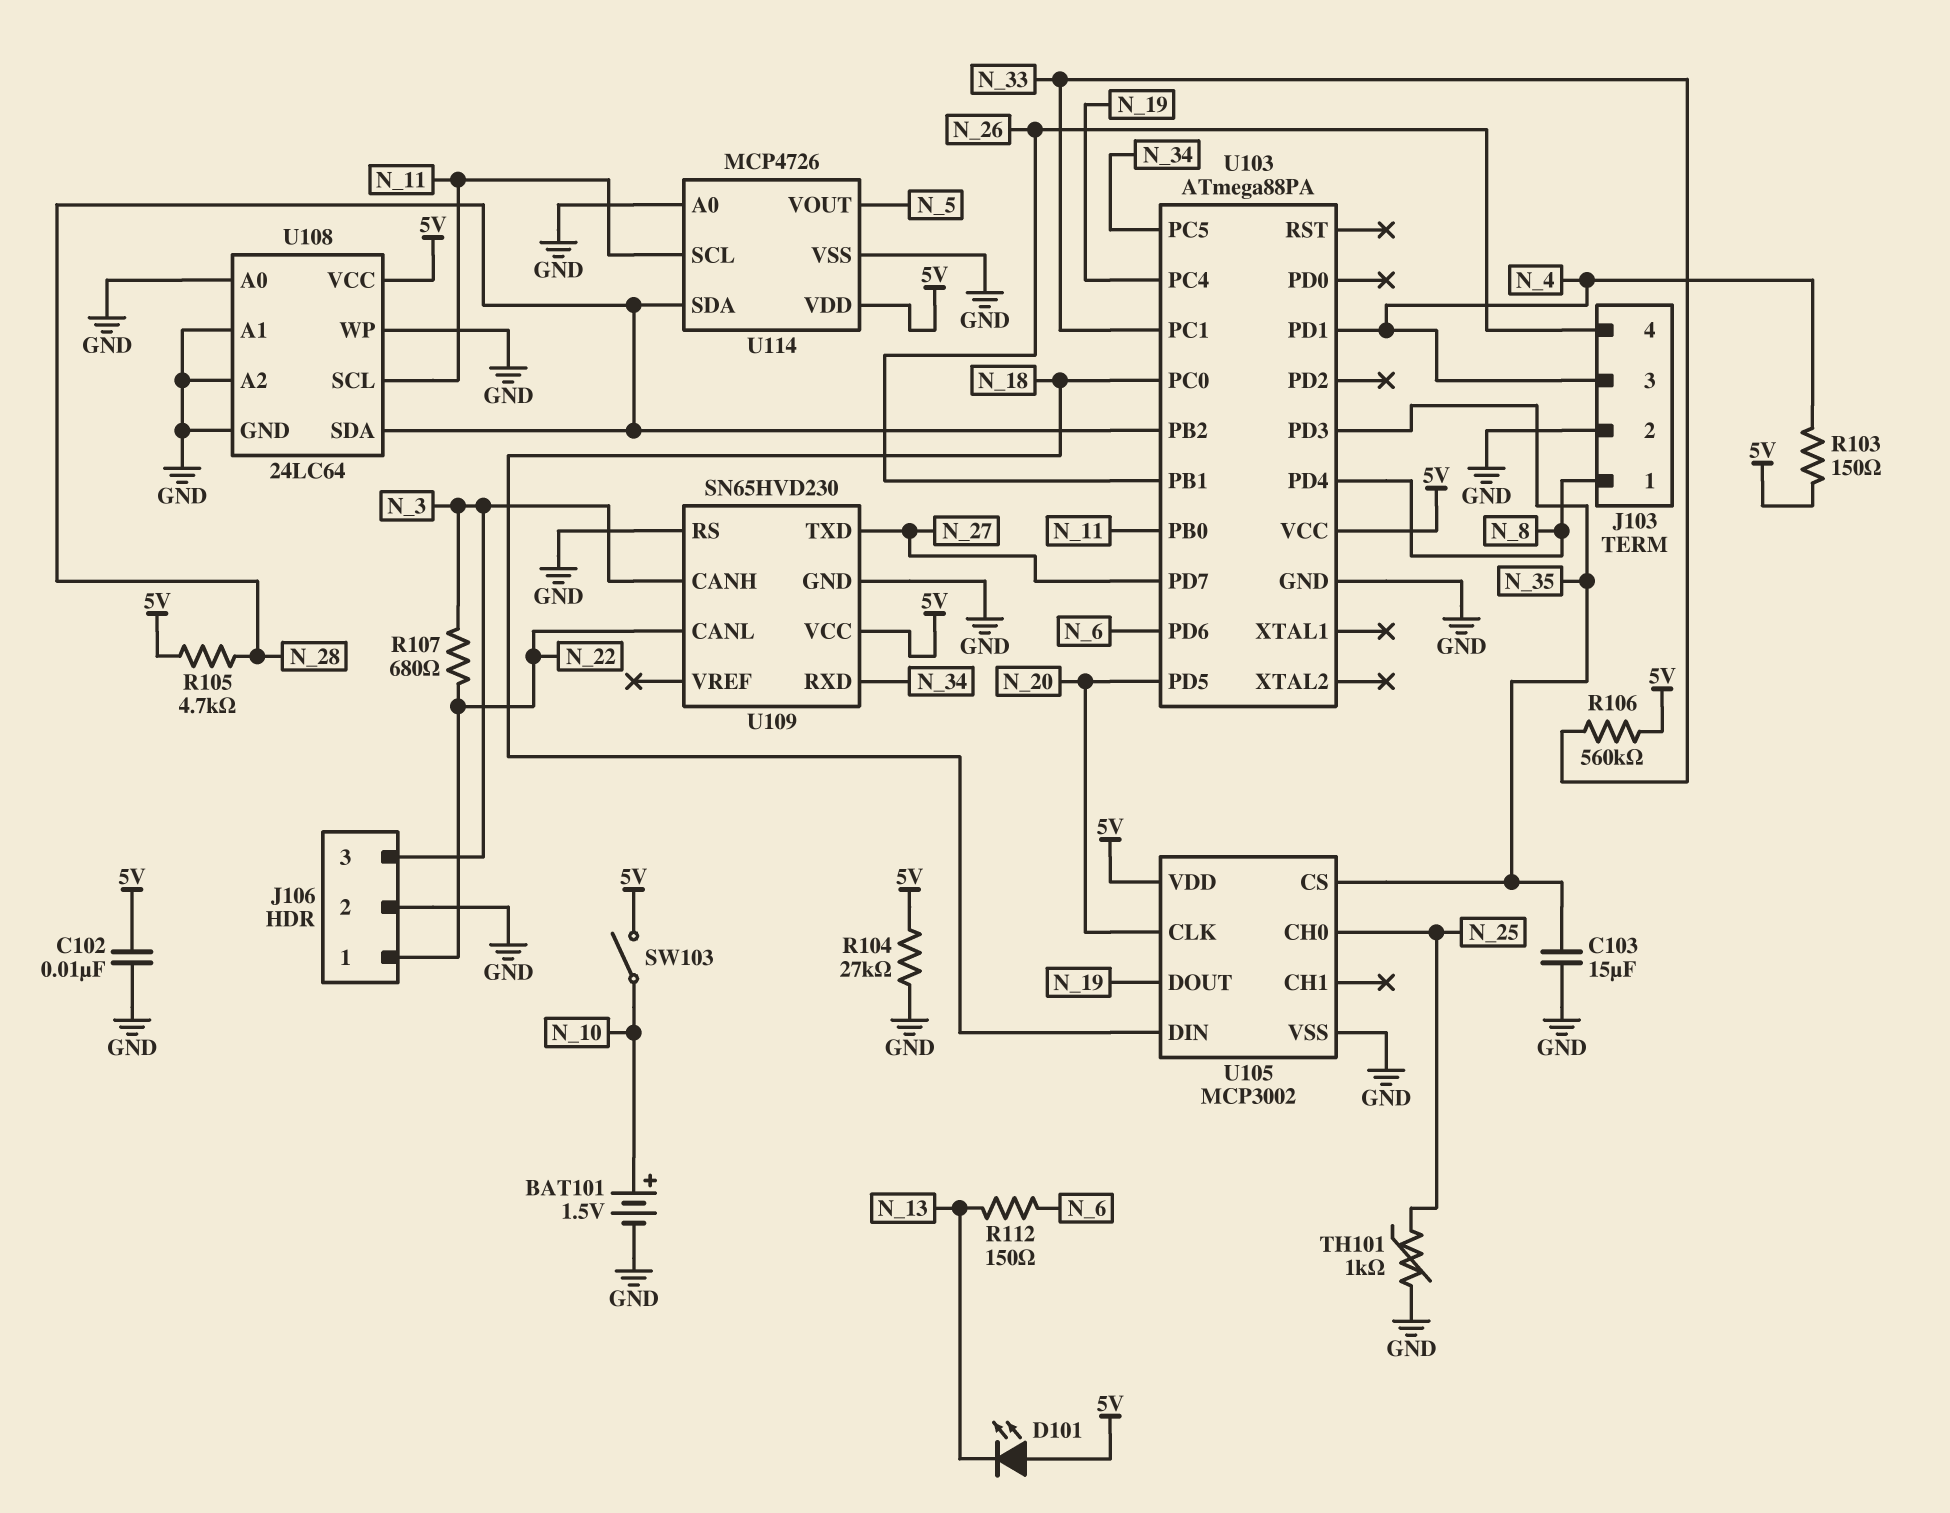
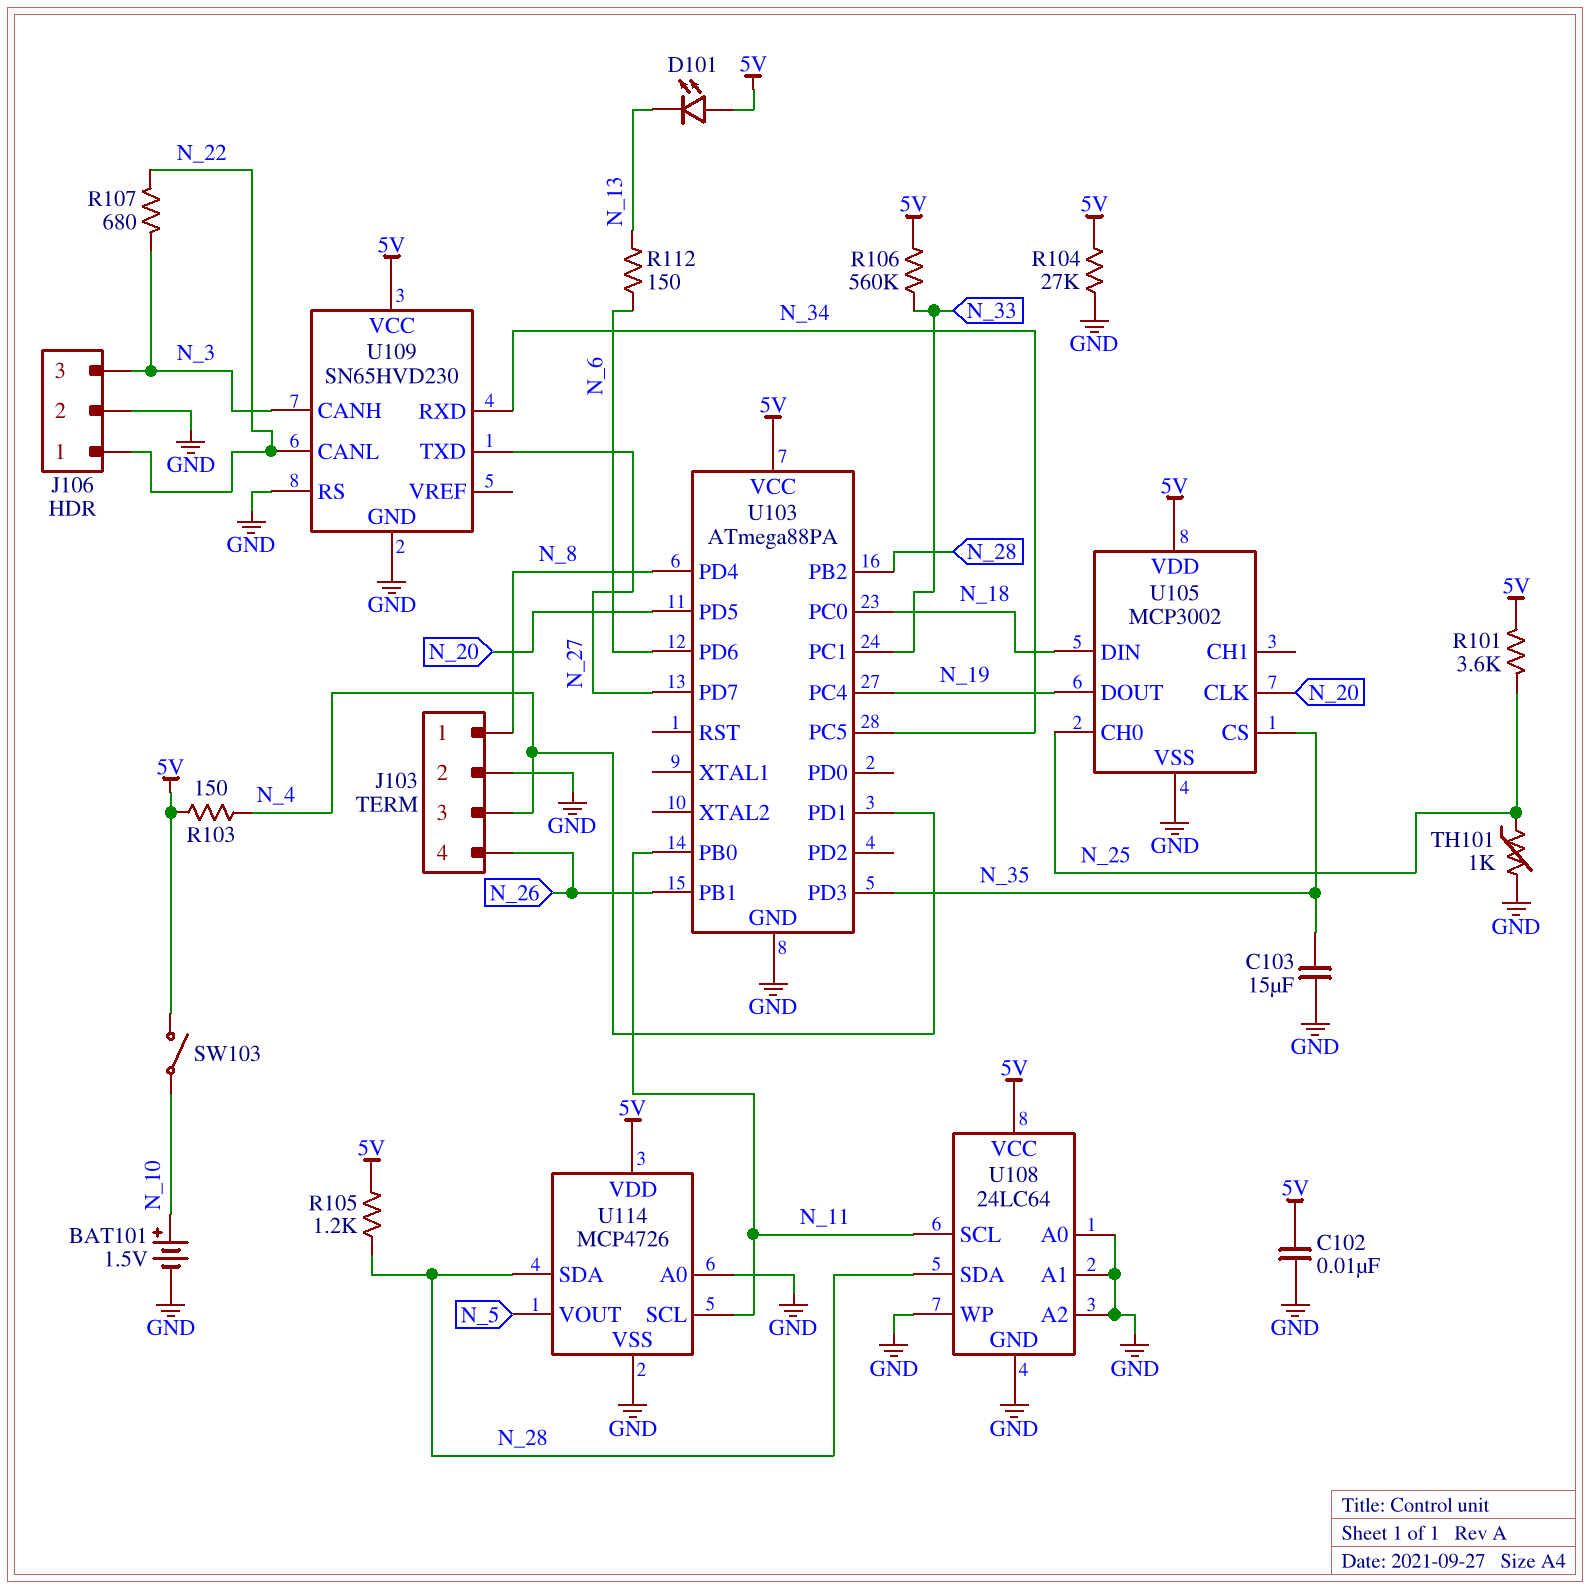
R101: none -> 3.6k (5V, N_25)
R105: 4.7k (5V, N_28) -> 1.2k (5V, N_28)

